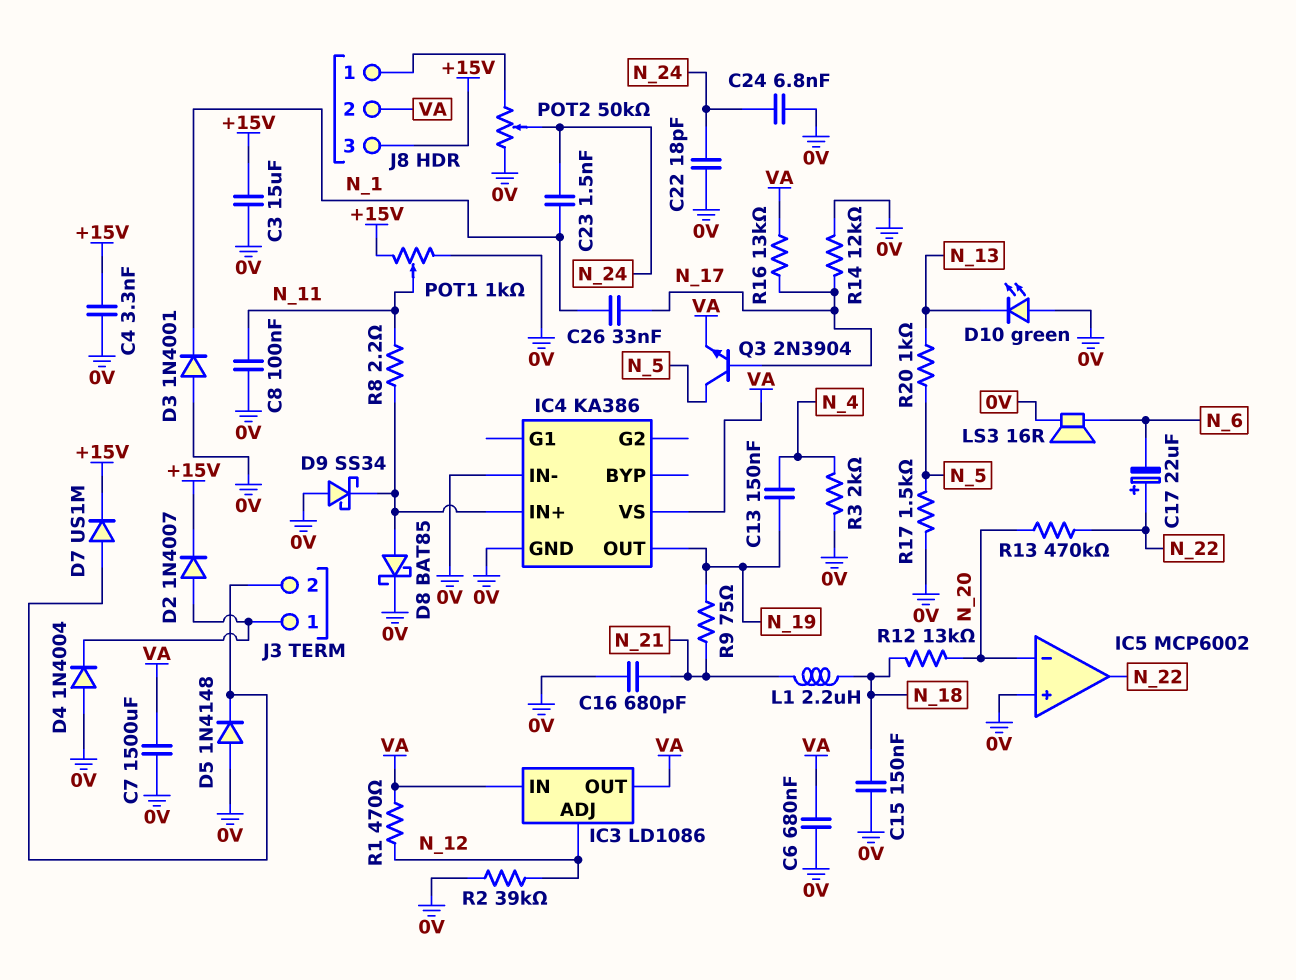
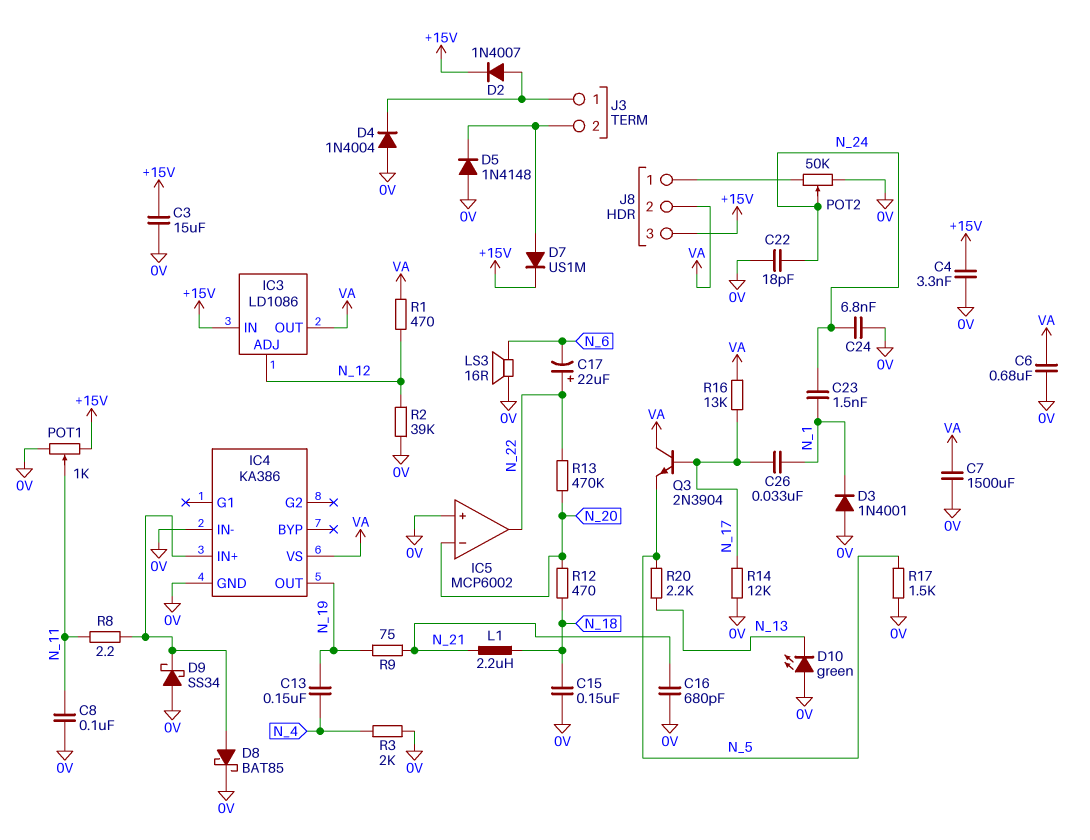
IC3 pin IN: VA -> +15V
Q3: NPN 2N3904 (B N_17, C N_5, E VA) -> NPN 2N3904 (B N_17, C VA, E N_5)
R12: 13k (N_18, N_20) -> 470 (N_18, N_20)
R20: 1k (N_5, N_13) -> 2.2k (N_5, N_13)

